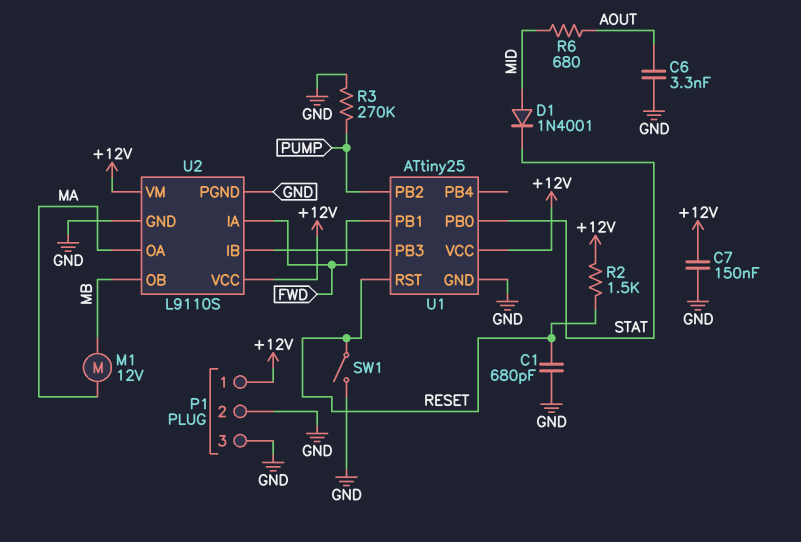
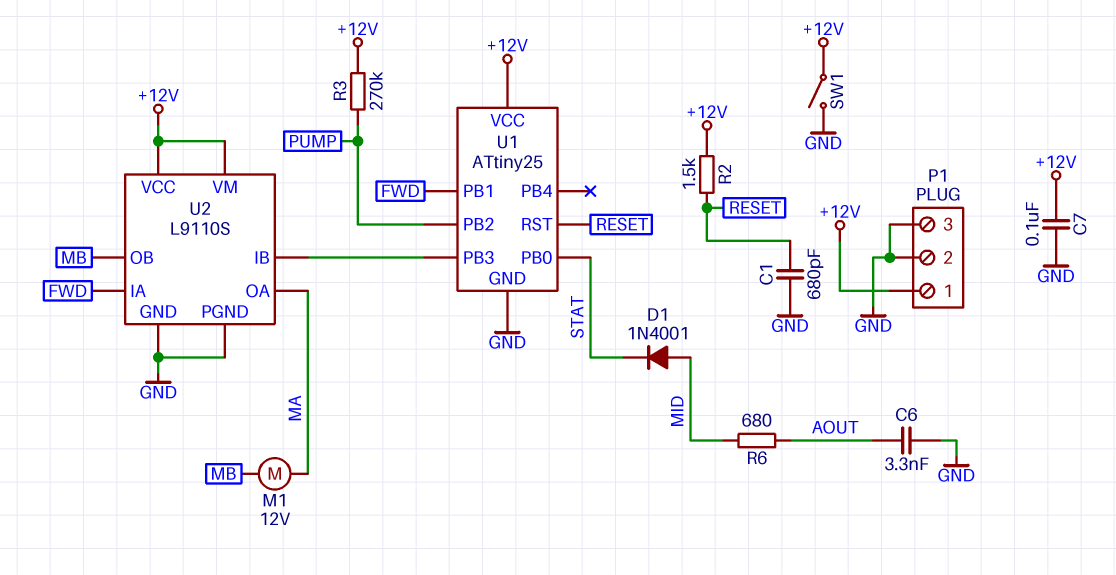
C7: 150nF (+12V, GND) -> 100nF (+12V, GND)
R3: 270k (GND, PUMP) -> 270k (+12V, PUMP)
SW1: switch (GND, RESET) -> switch (+12V, GND)

